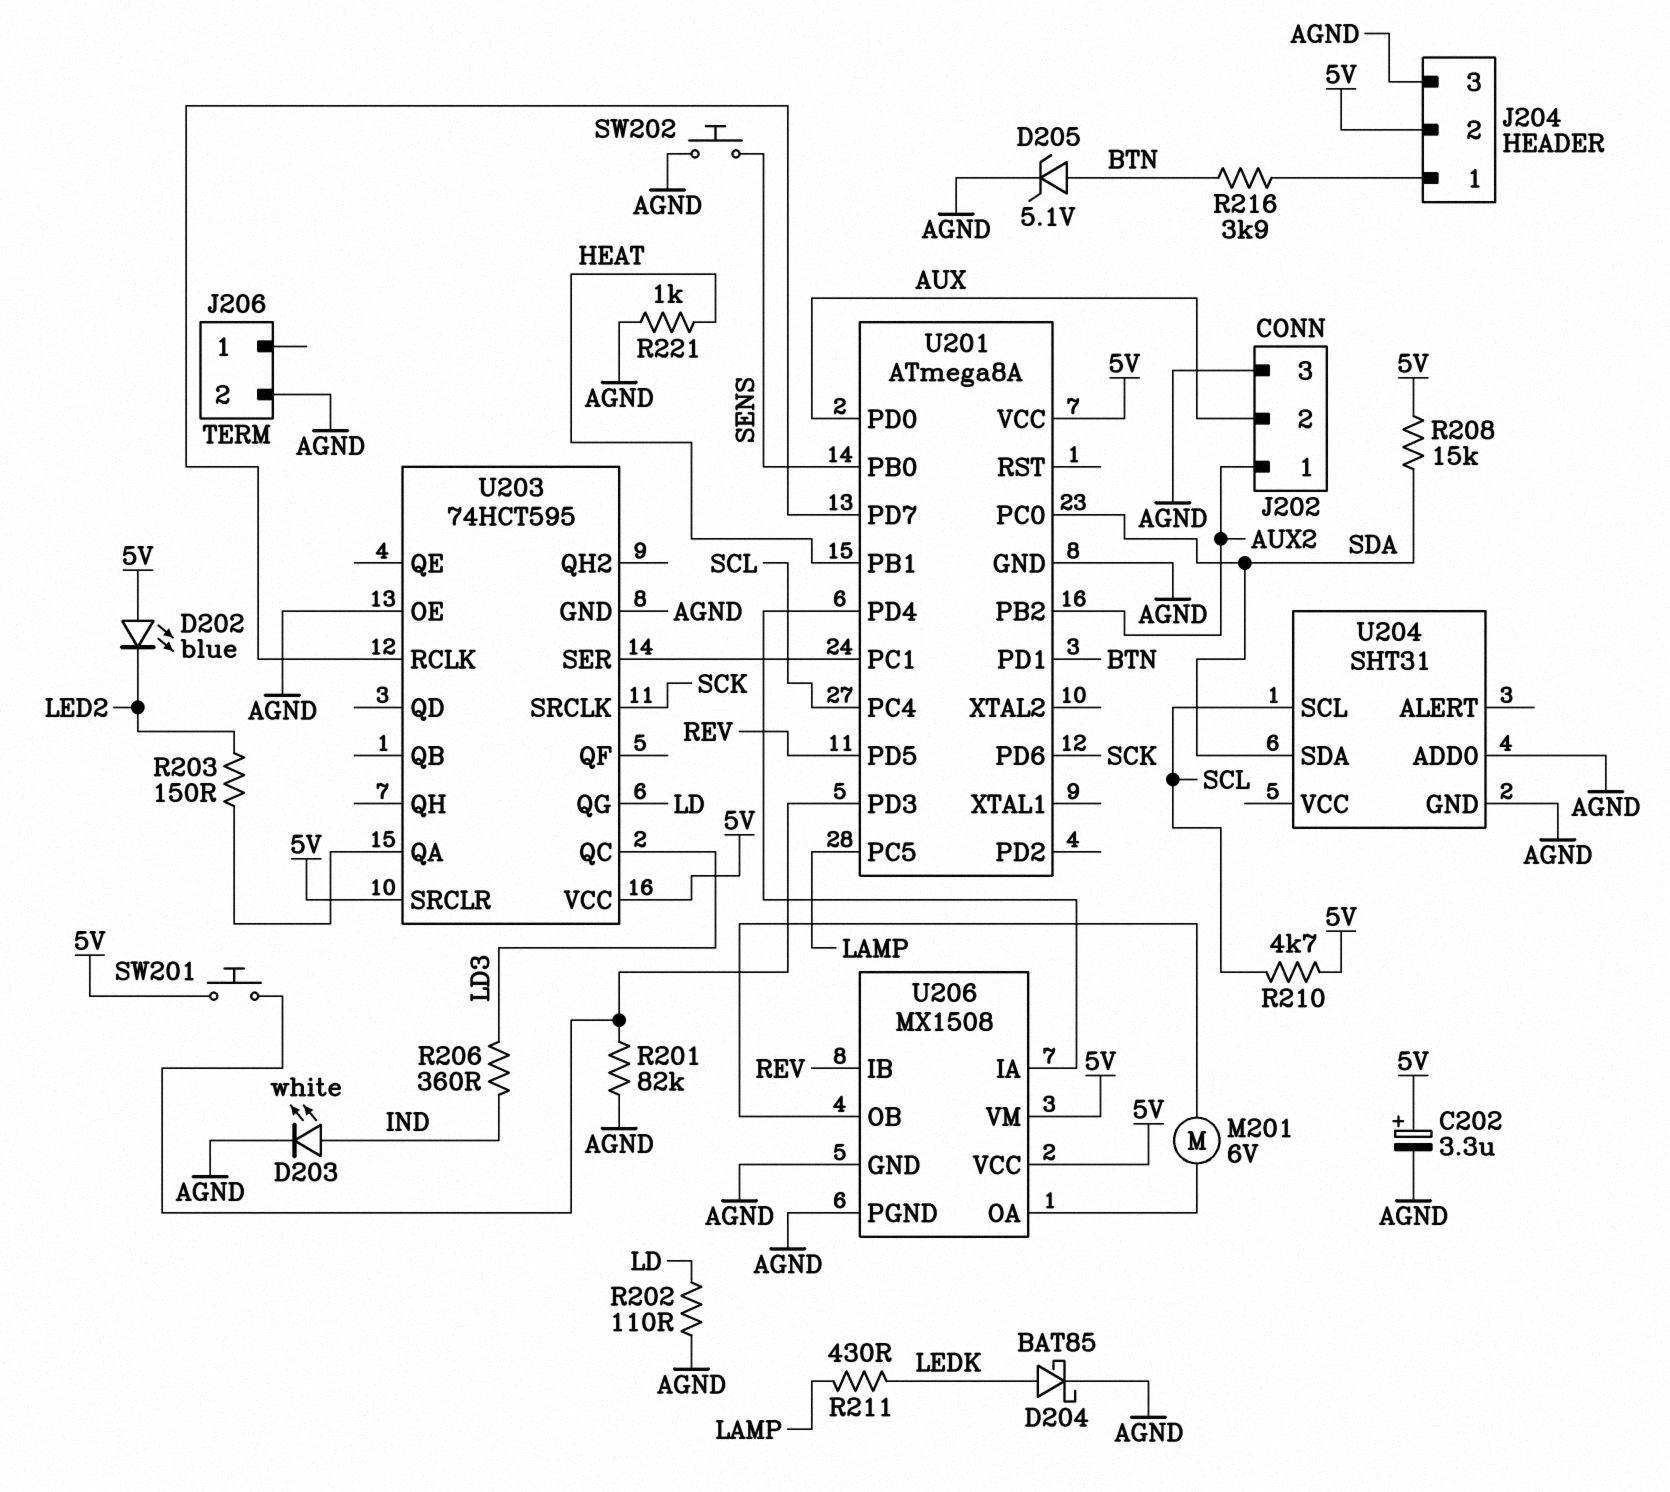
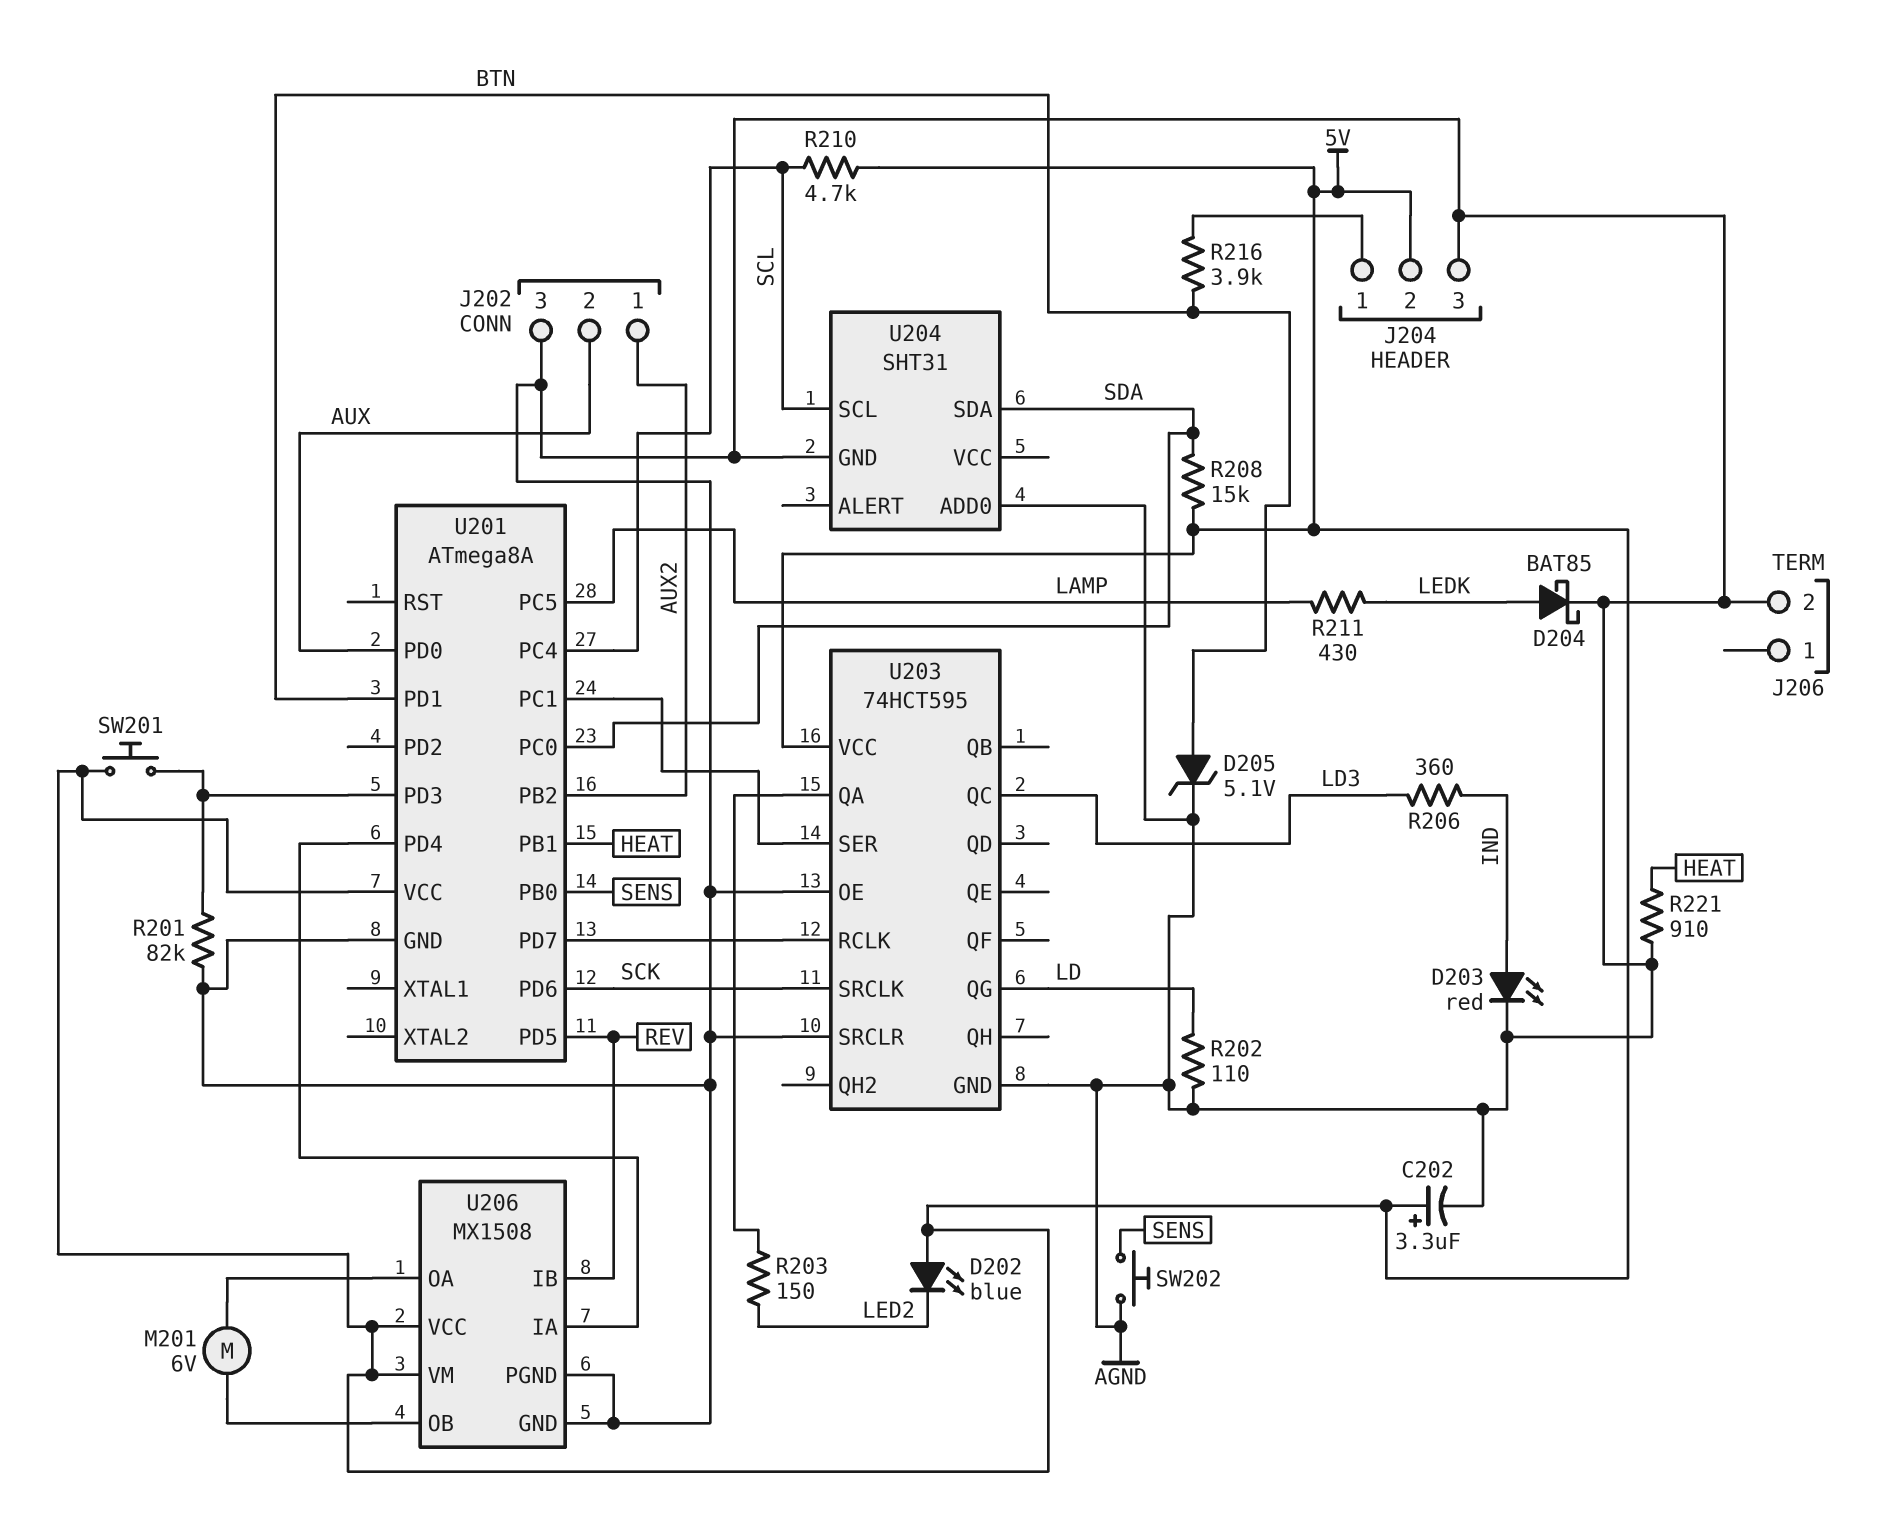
D203: LED white (A IND, K AGND) -> LED red (A IND, K AGND)
R221: 1k (AGND, HEAT) -> 910 (AGND, HEAT)
U203 pin SRCLR: 5V -> AGND

